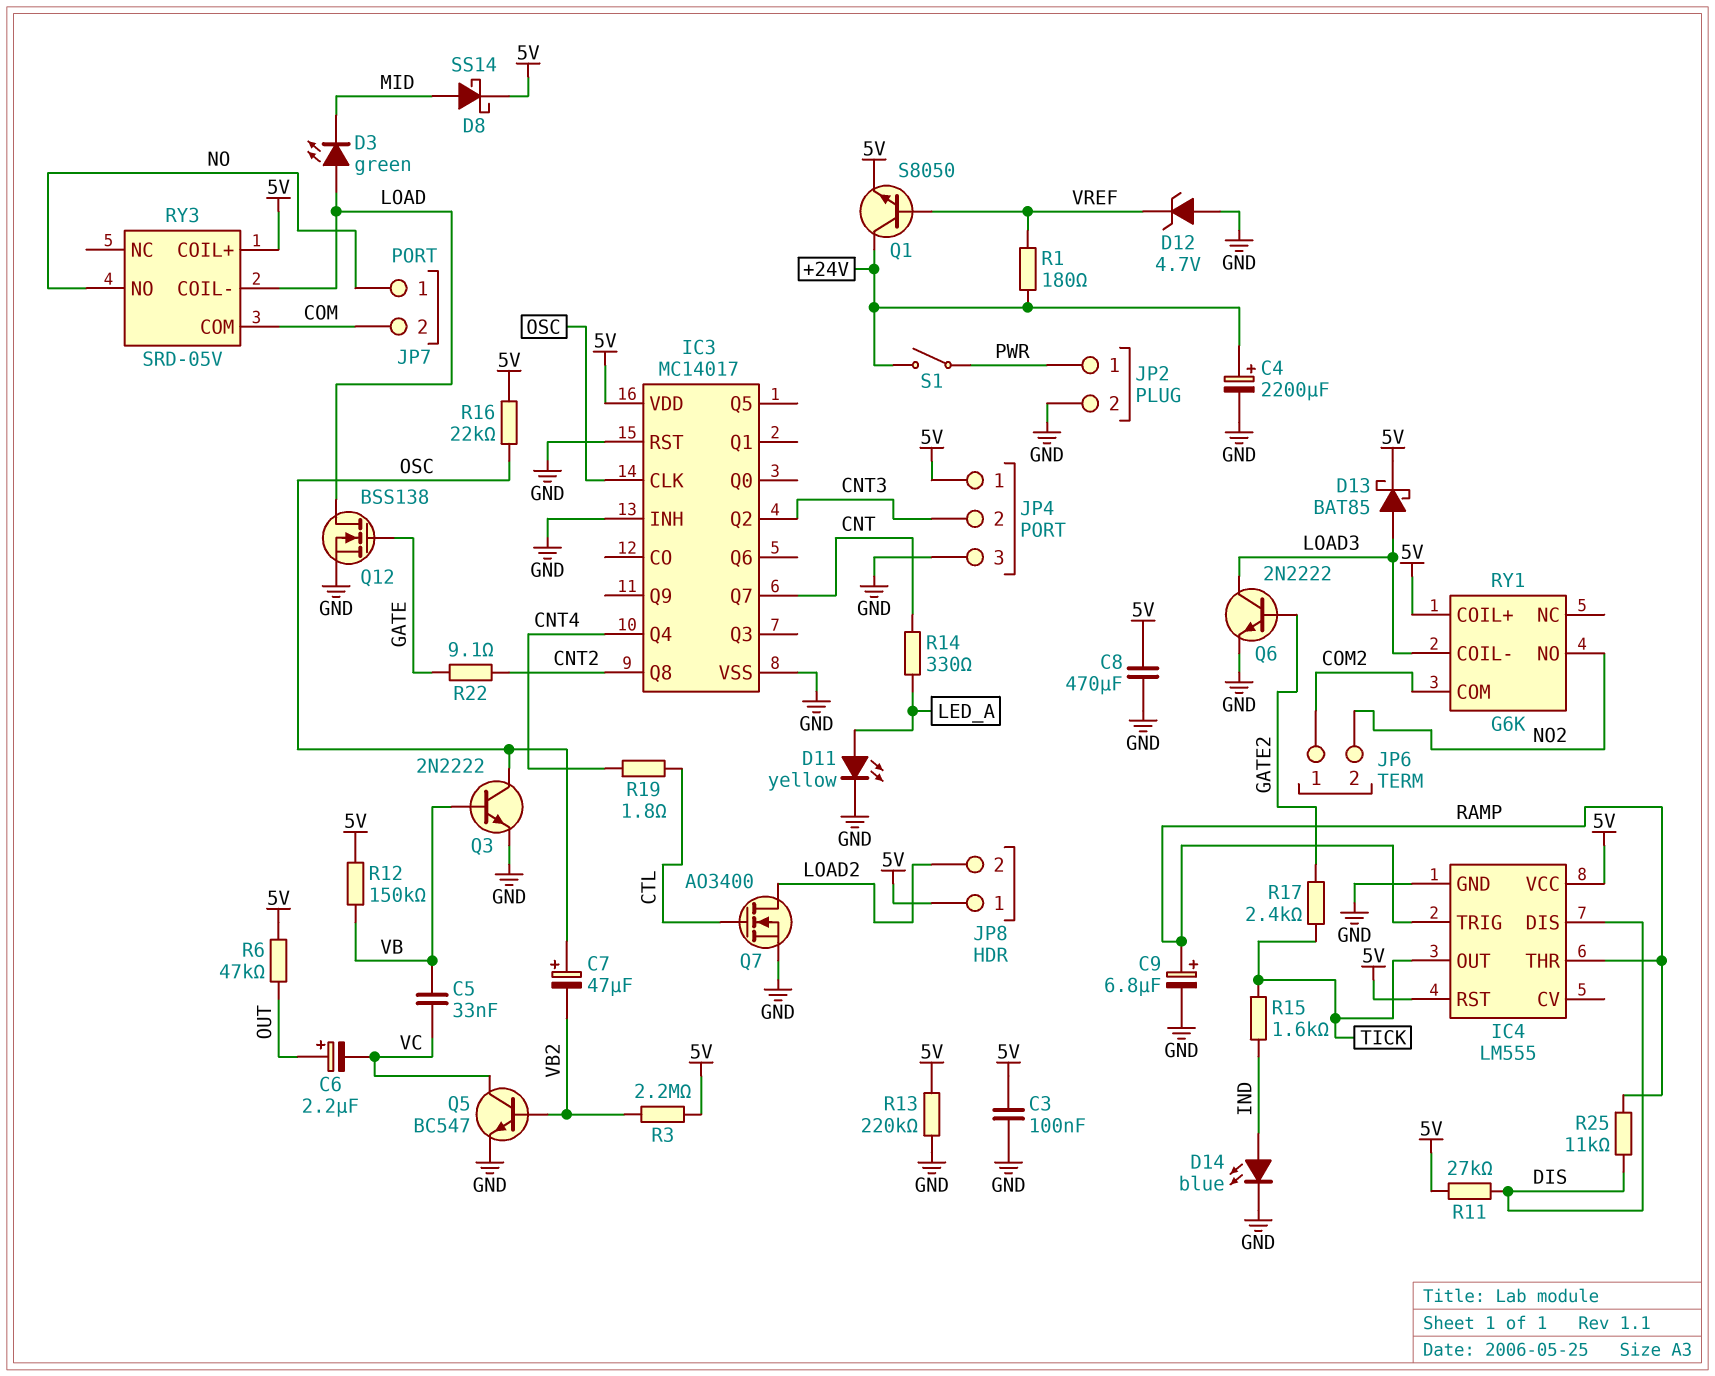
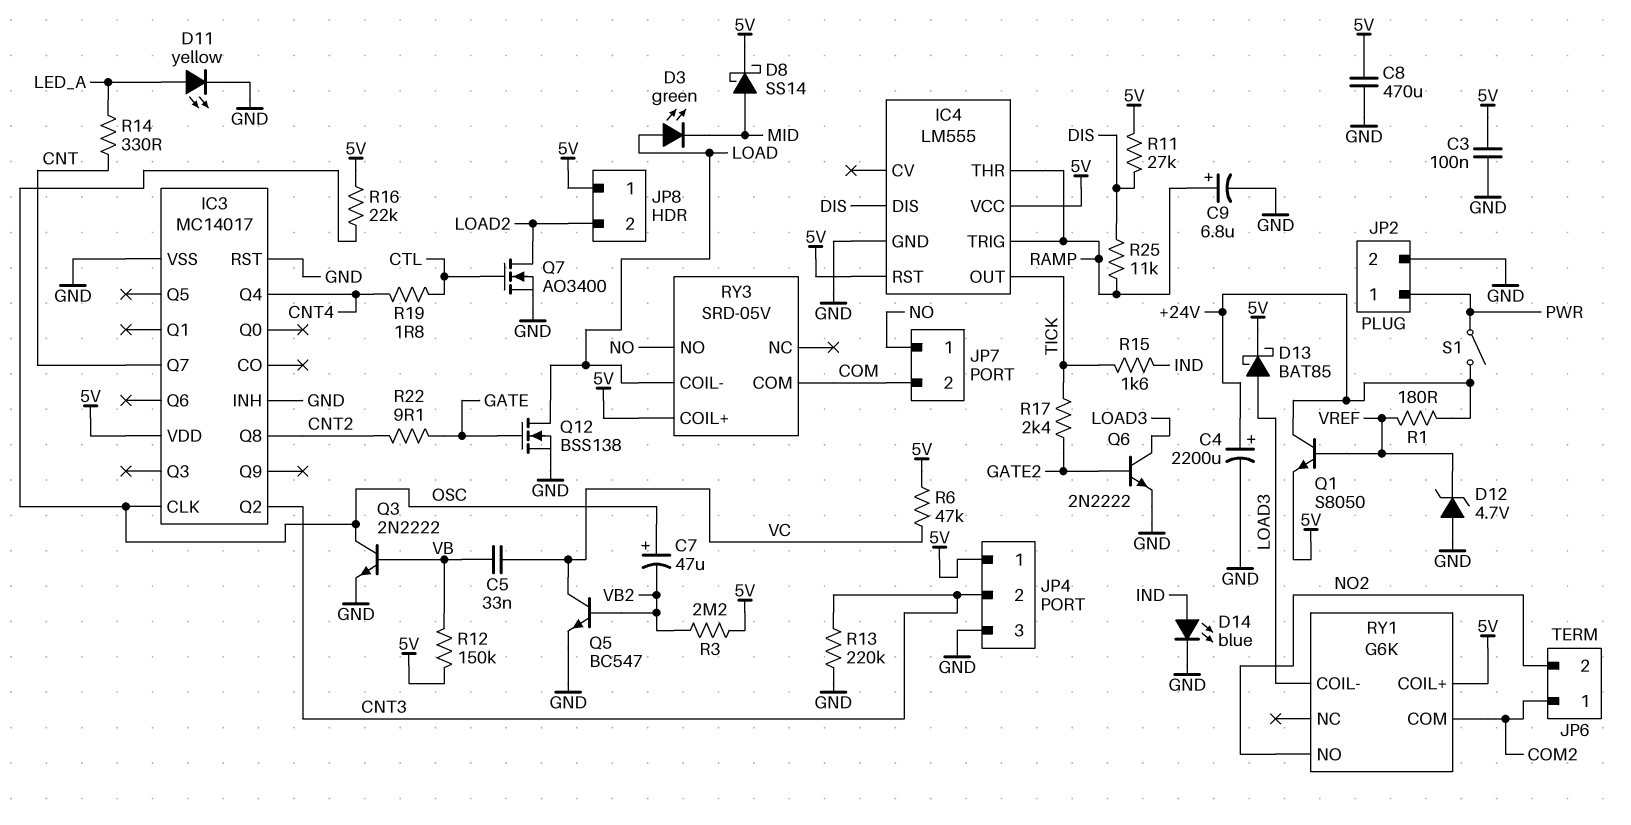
C6: 2.2uF (plus OUT, minus VC) -> none
R6: 47k (5V, OUT) -> 47k (5V, VC)
R13: 220k (5V, GND) -> 220k (CNT3, GND)

